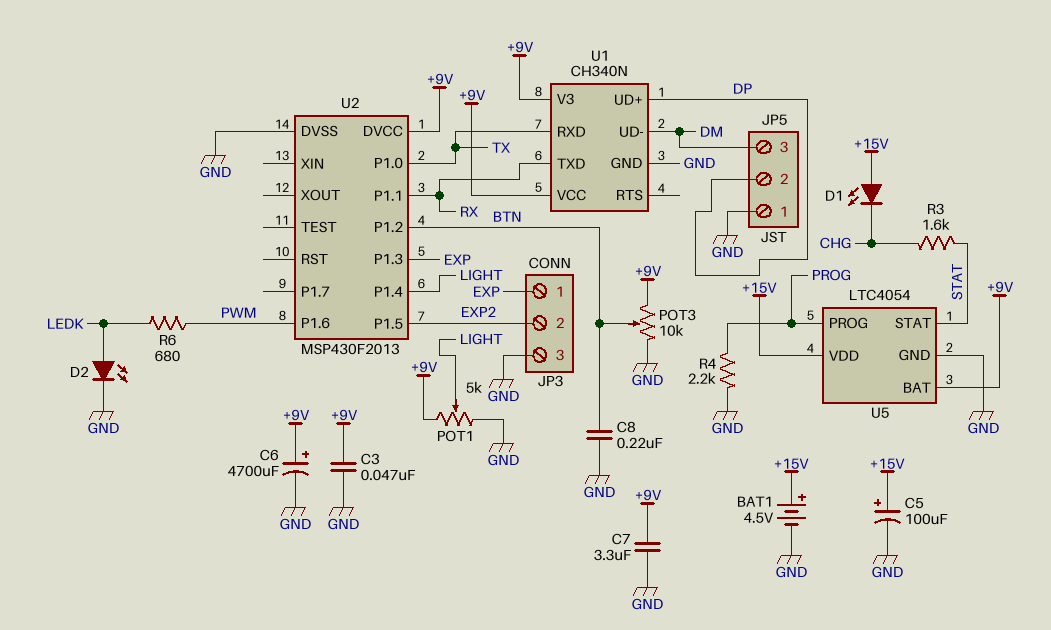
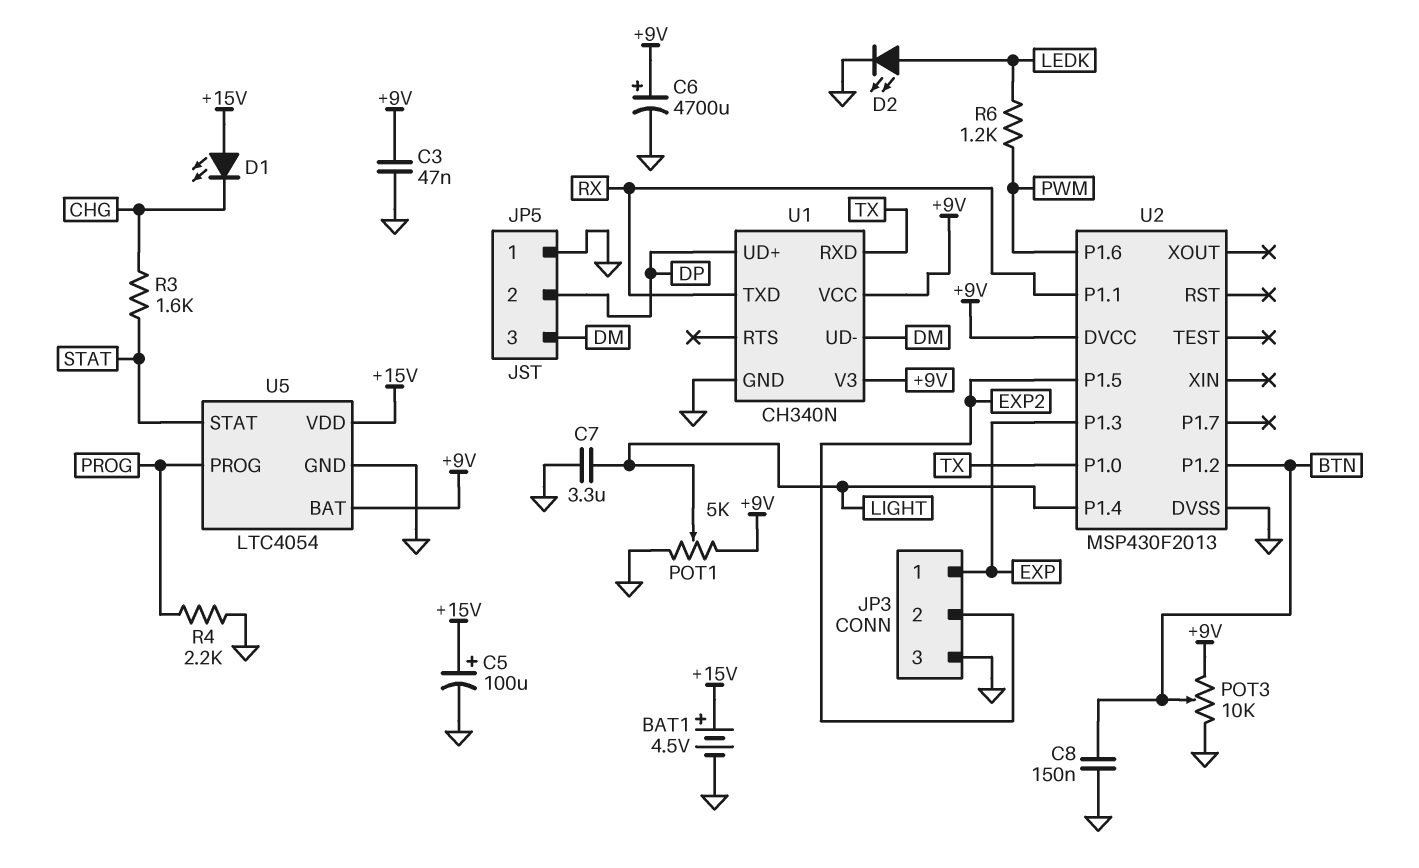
C7: 3.3uF (+9V, GND) -> 3.3uF (GND, LIGHT)
C8: 220nF (BTN, GND) -> 150nF (BTN, GND)
R6: 680 (LEDK, PWM) -> 1.2k (LEDK, PWM)

